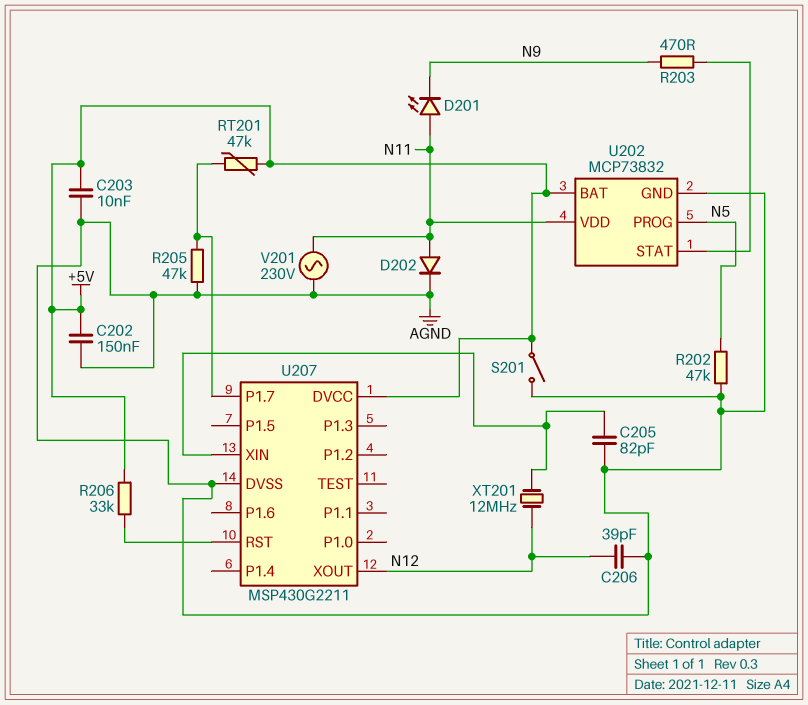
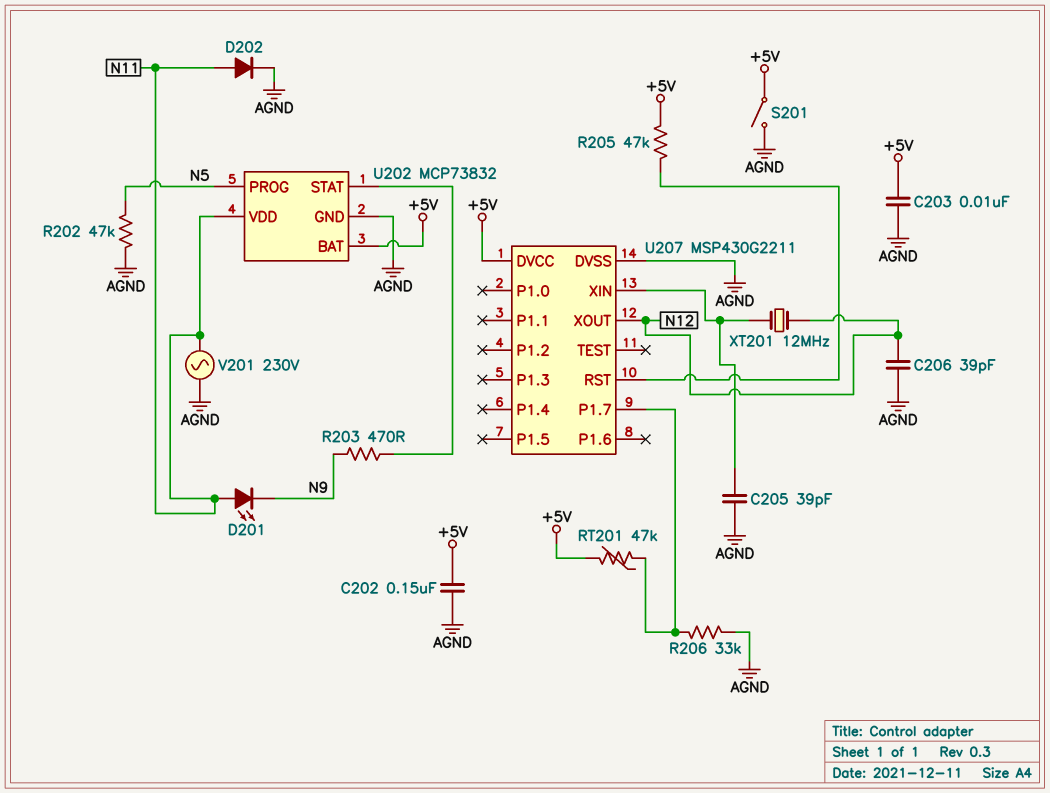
C205: 82pF (AGND, U207/XIN) -> 39pF (AGND, U207/XIN)
R205: 47k (AGND, U207/P1.7) -> 47k (+5V, U207/RST)
R206: 33k (+5V, U207/RST) -> 33k (AGND, U207/P1.7)

